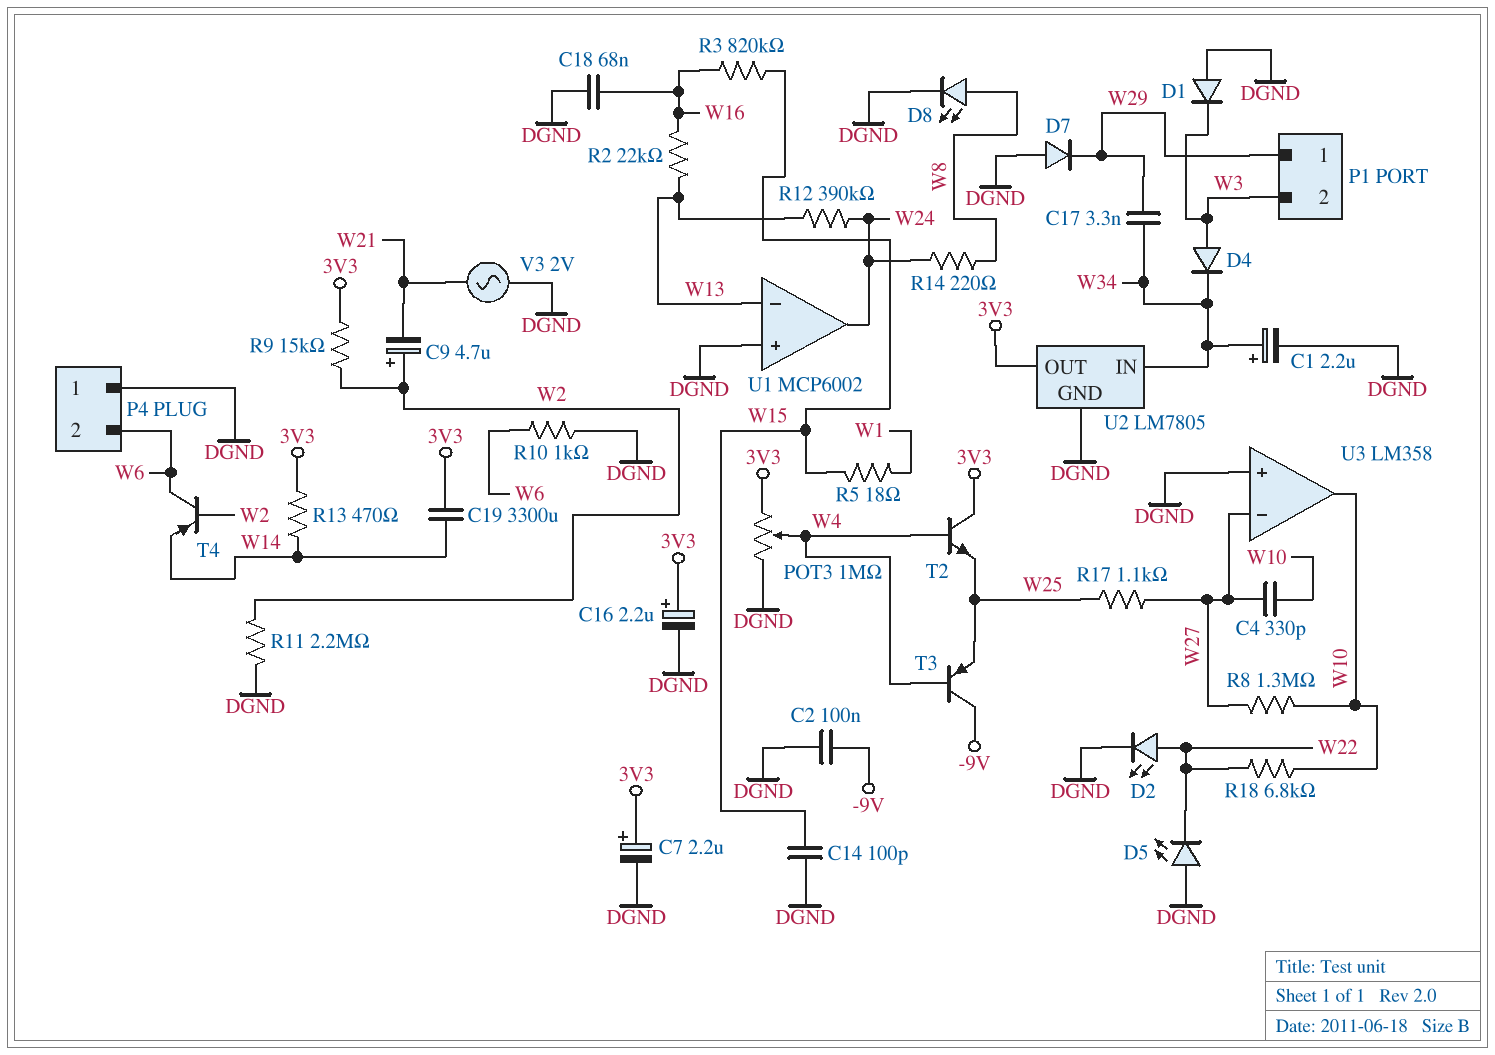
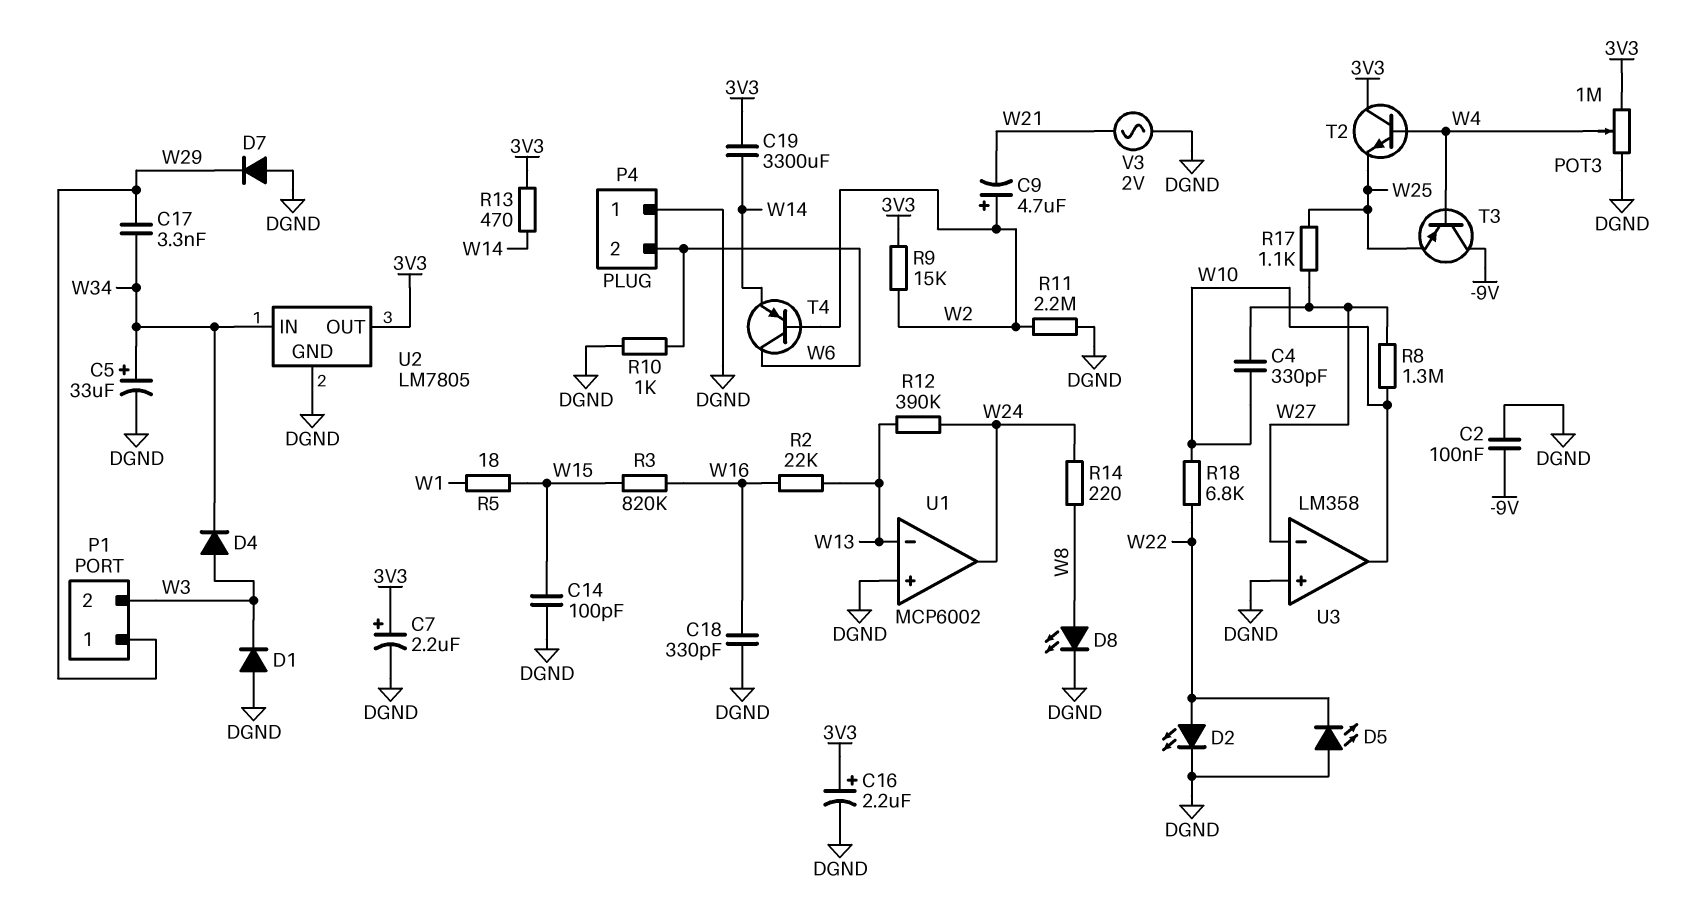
C1: 2.2uF (plus W34, minus DGND) -> none
C5: none -> 33uF (plus W34, minus DGND)
C18: 68nF (DGND, W16) -> 330pF (DGND, W16)

